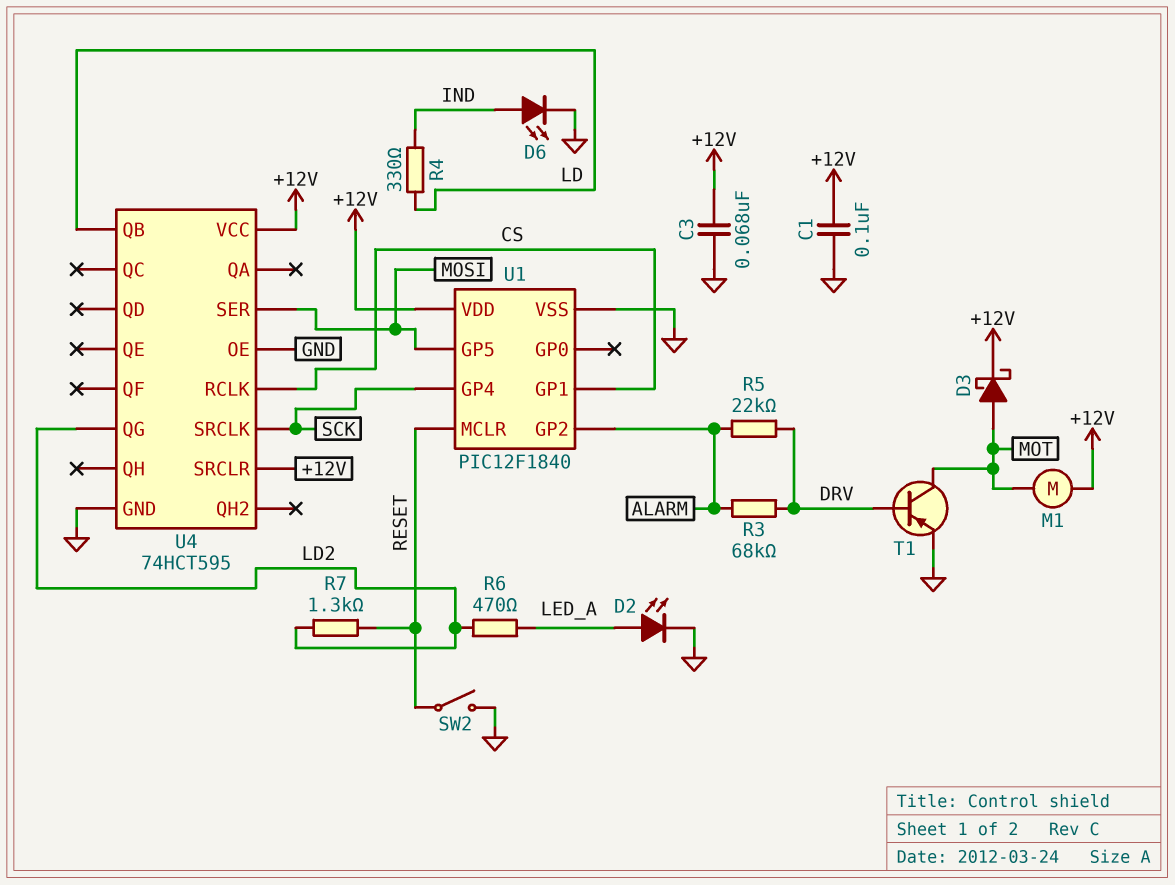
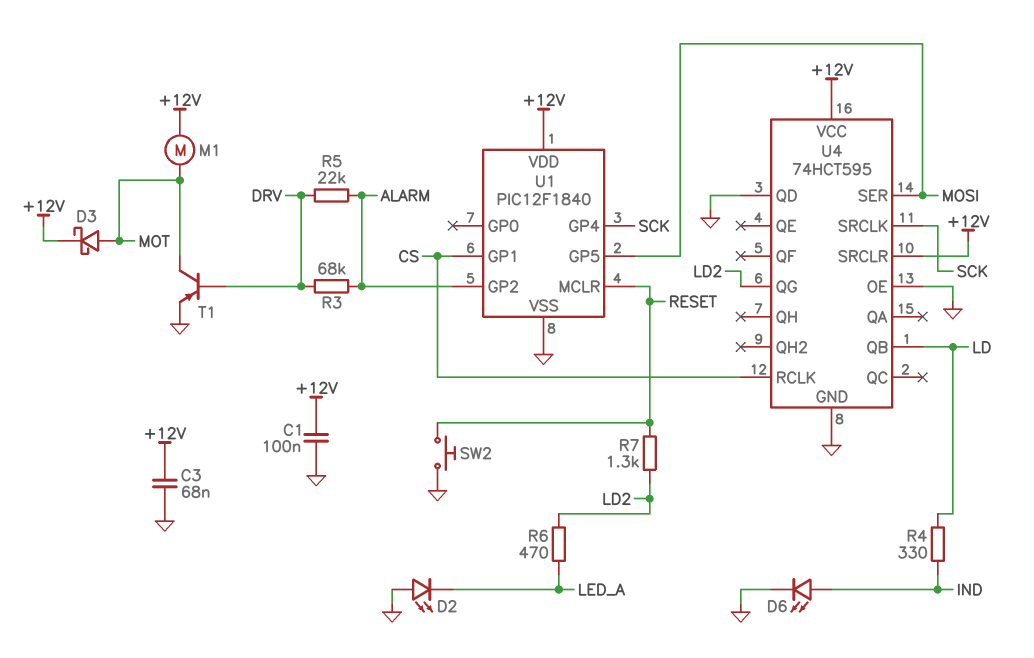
D2: LED (A LED_A, K GND) -> LED (A GND, K LED_A)
SW2: switch (GND, RESET) -> button (GND, RESET)
U4 pin QD: none -> GND

